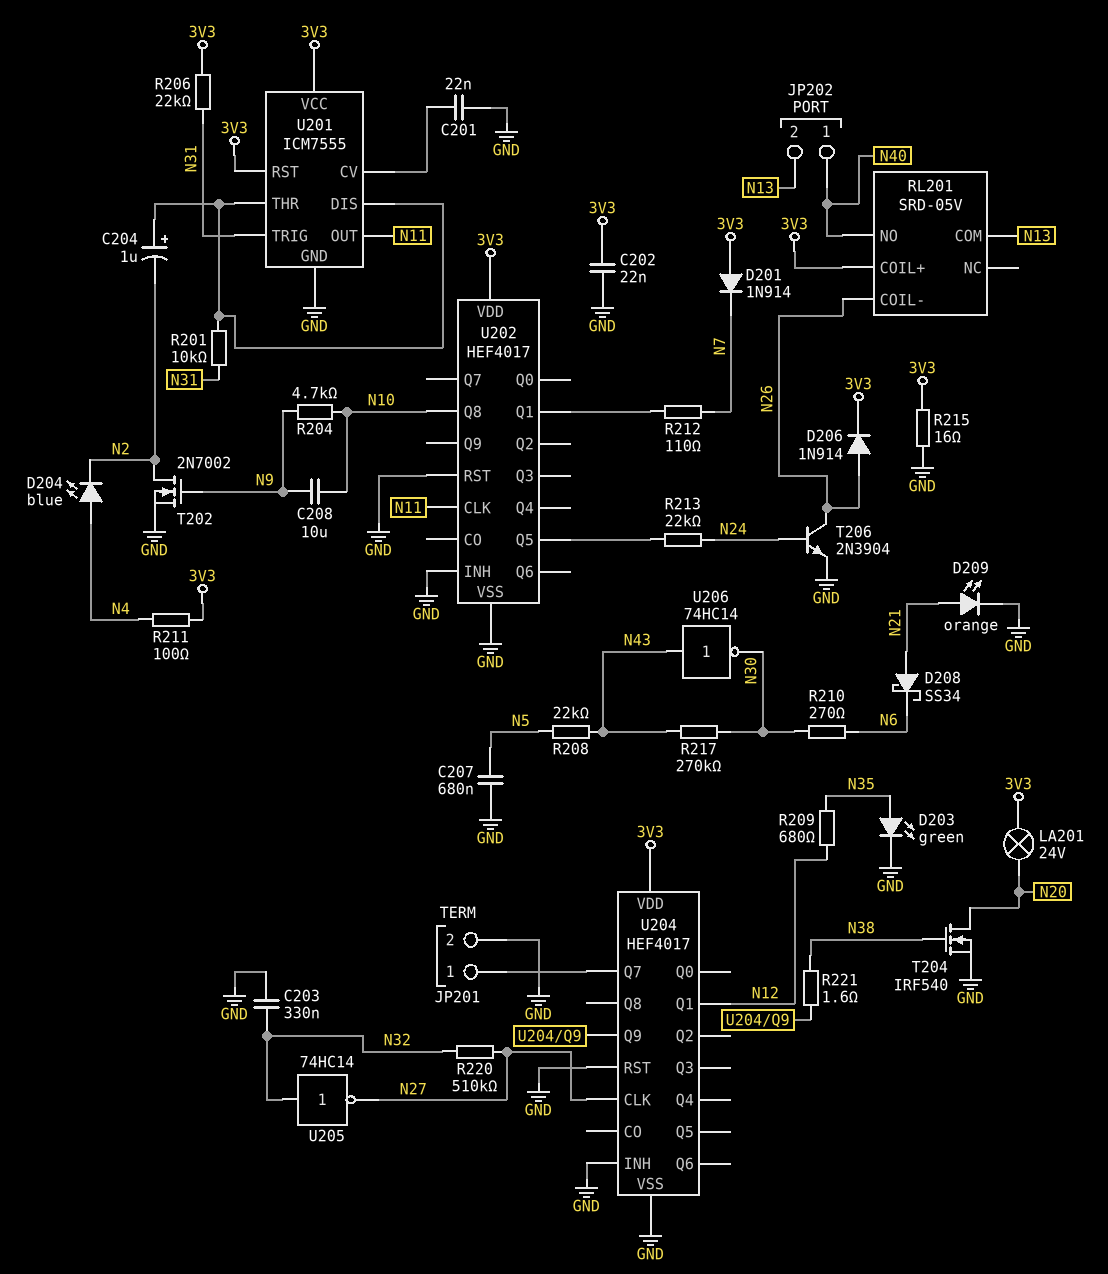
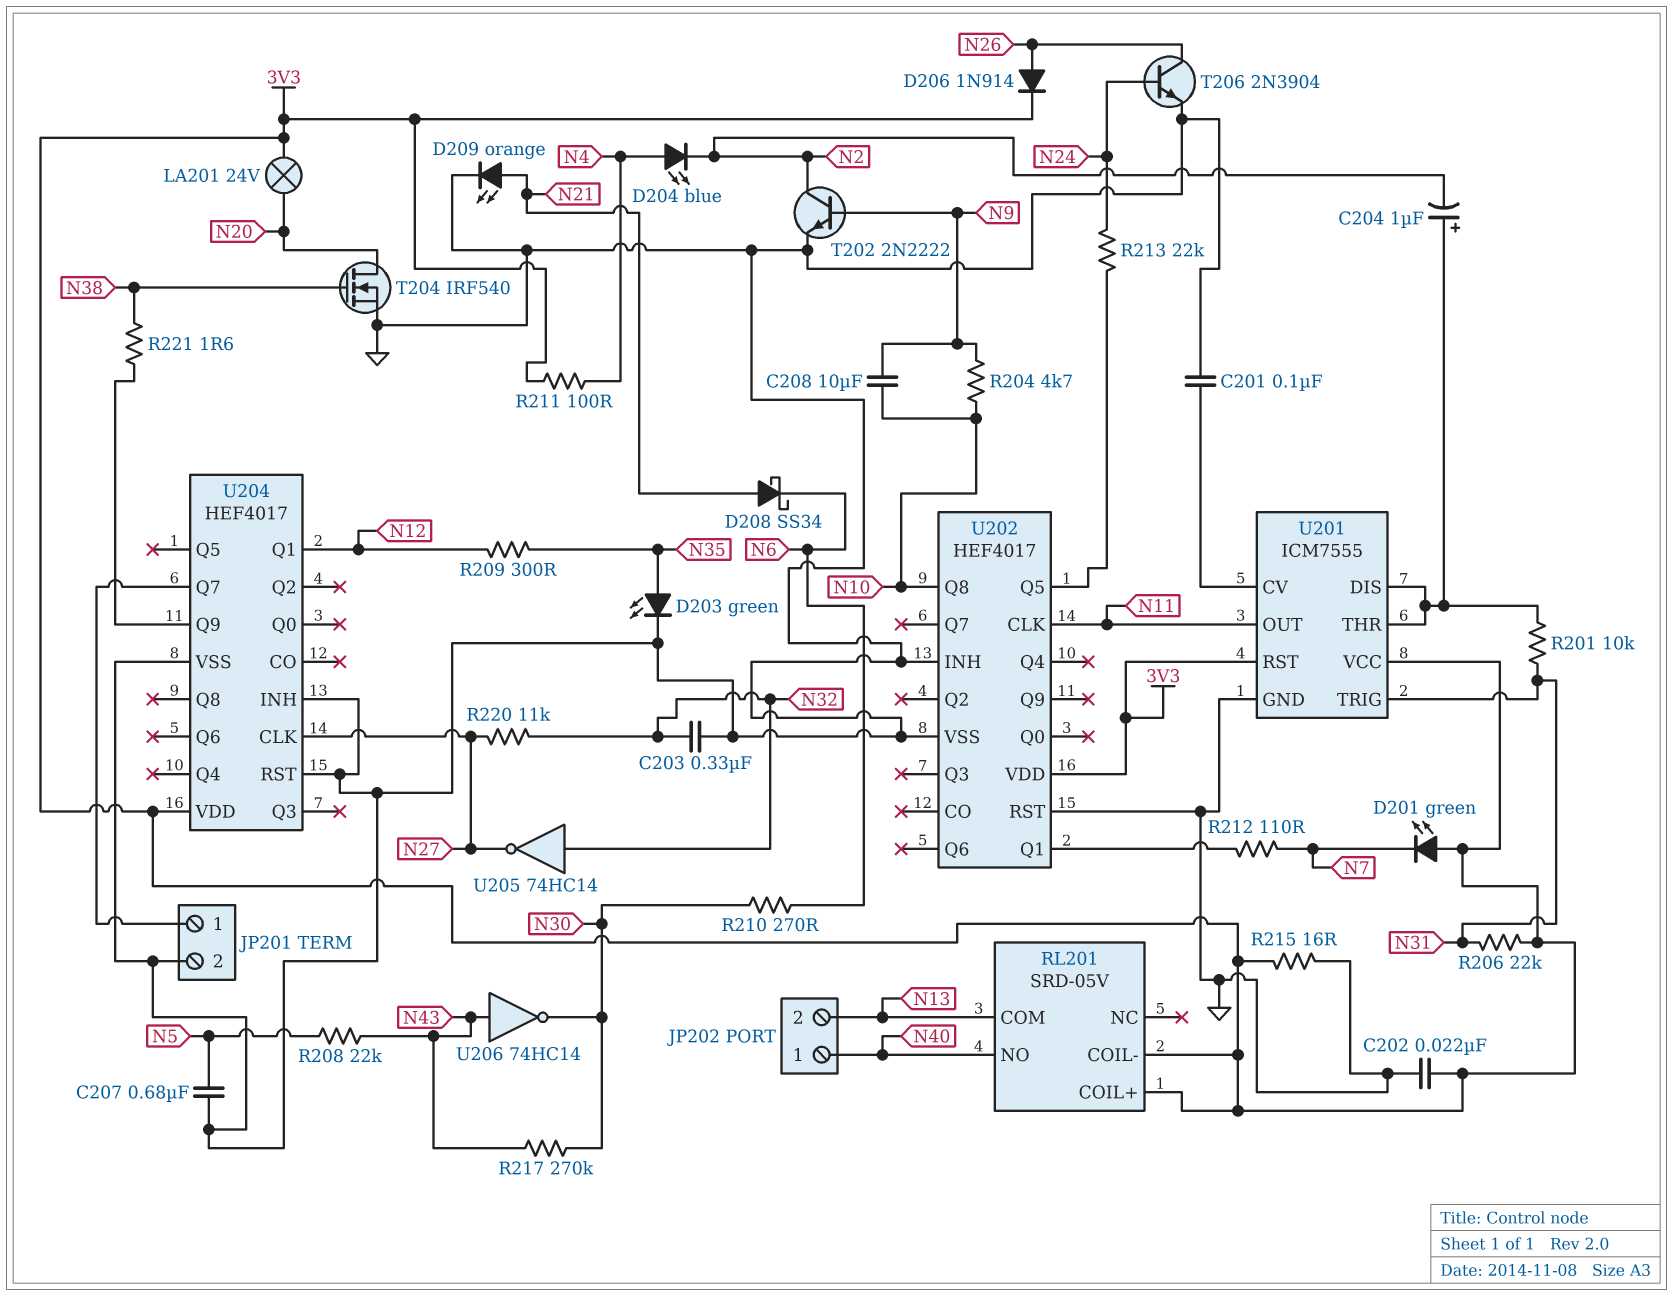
C201: 22nF (GND, U201/CV) -> 100nF (GND, U201/CV)
D201: diode 1N914 (A 3V3, K N7) -> LED green (A 3V3, K N7)
R209: 680 (N12, N35) -> 300 (N12, N35)
R220: 510k (N27, N32) -> 11k (N27, N32)
RL201 pin COIL-: N26 -> 3V3
T202: NMOS 2N7002 (G N9, D N2, S GND) -> NPN 2N2222 (B N9, C N2, E GND)

